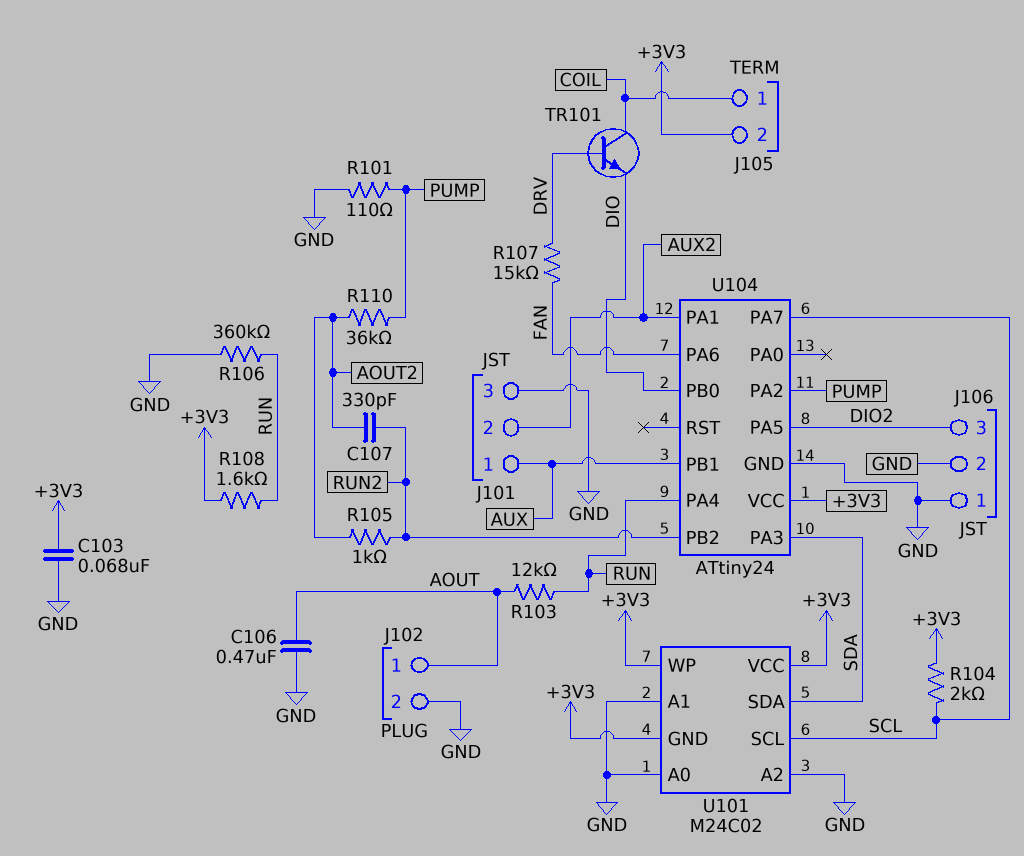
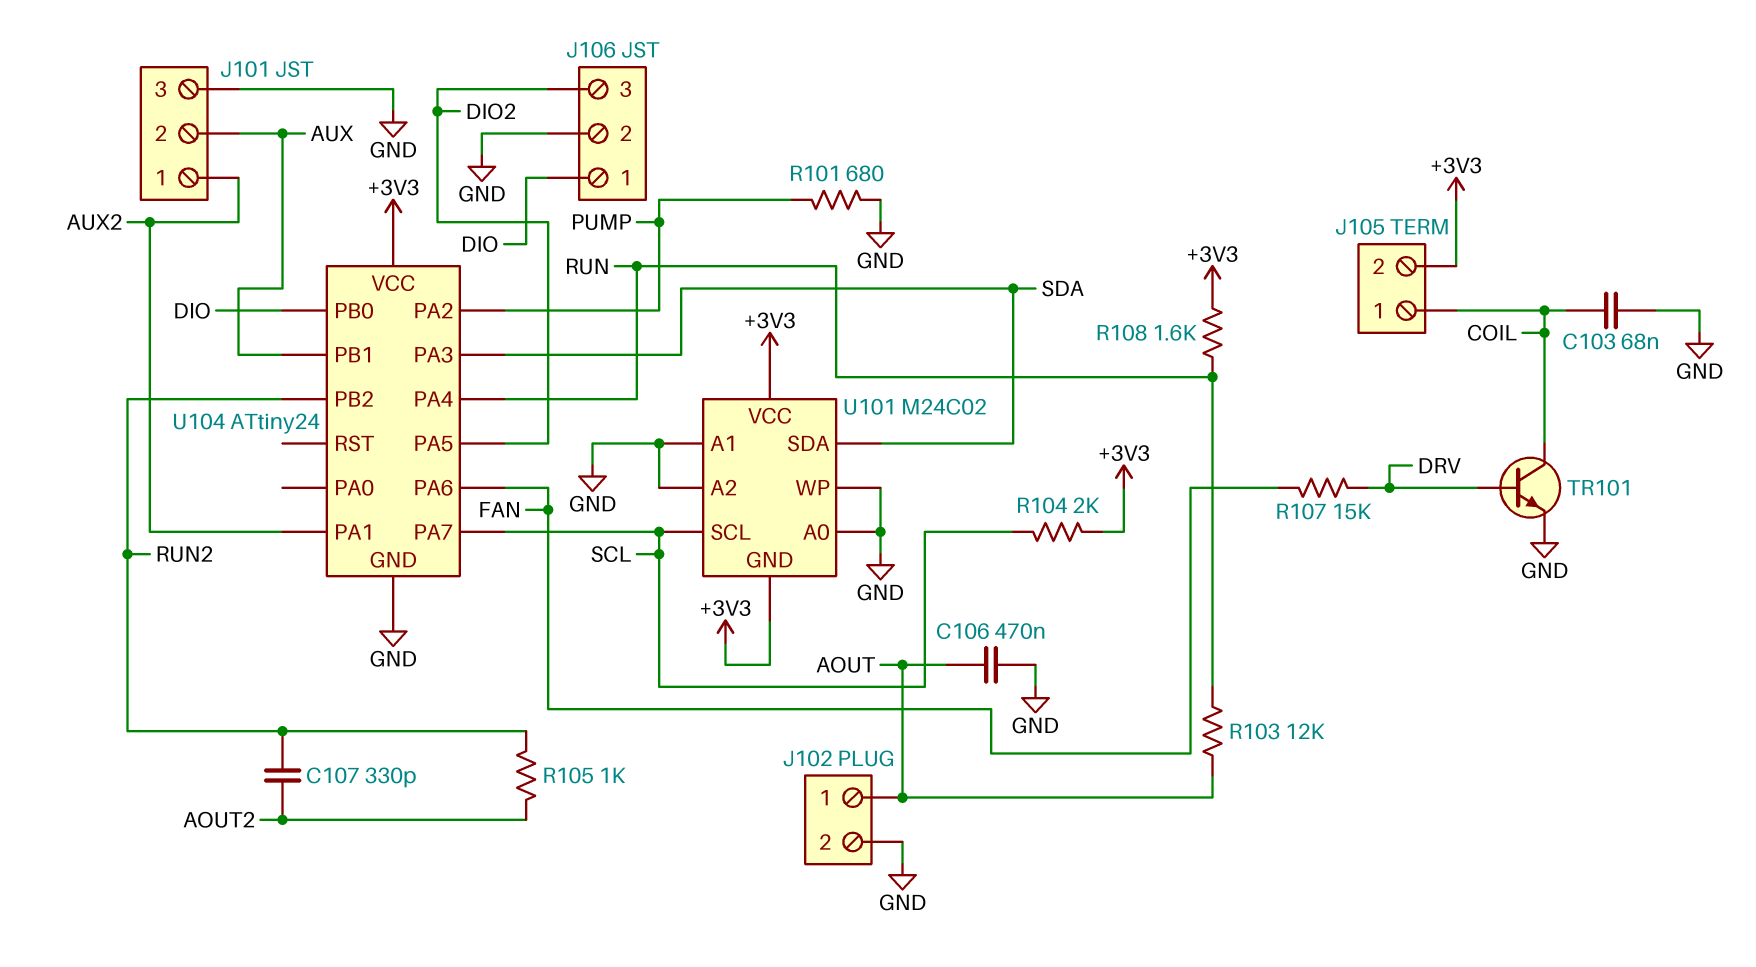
C103: 68nF (+3V3, GND) -> 68nF (COIL, GND)
J101 pin 1: AUX -> AUX2
J101 pin 2: AUX2 -> AUX
J106 pin 1: GND -> DIO
R101: 110 (GND, PUMP) -> 680 (GND, PUMP)
R106: 360k (GND, RUN) -> none
R110: 36k (AOUT2, PUMP) -> none
TR101: NPN (B DRV, C COIL, E DIO) -> NPN (B DRV, C COIL, E GND)
U101 pin WP: +3V3 -> GND

